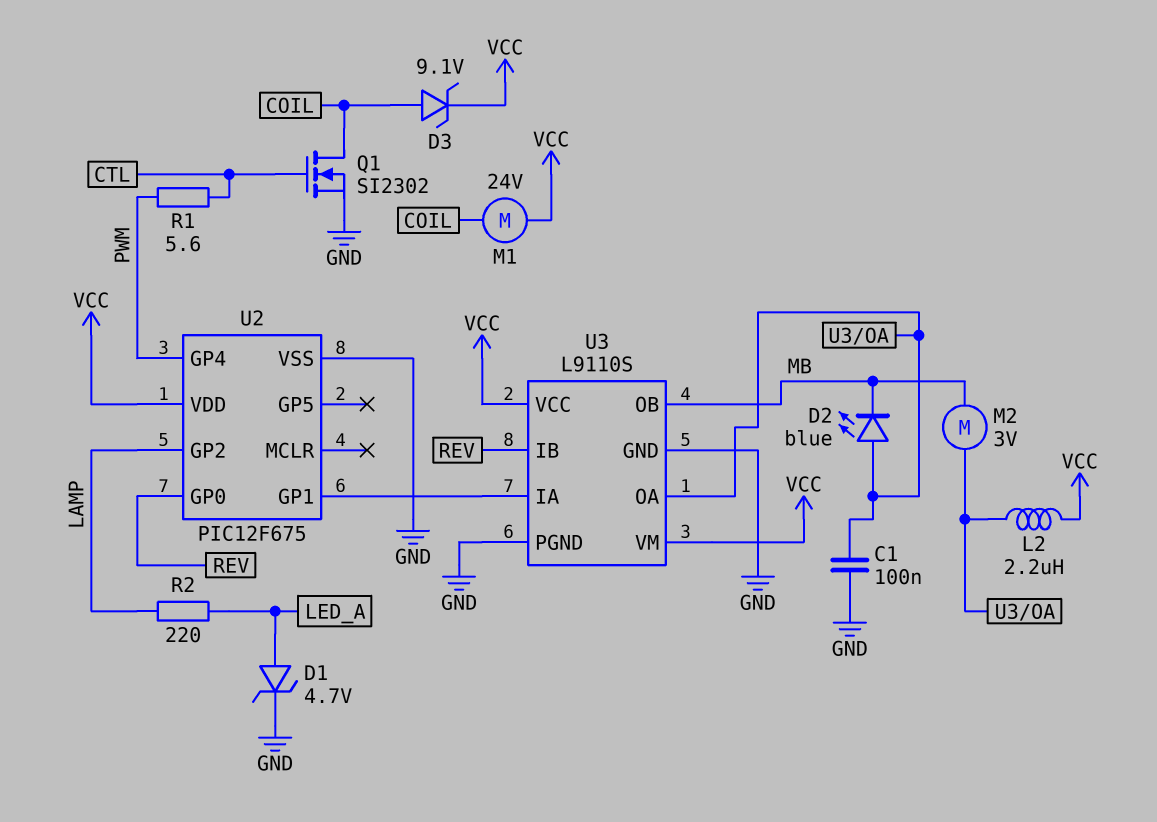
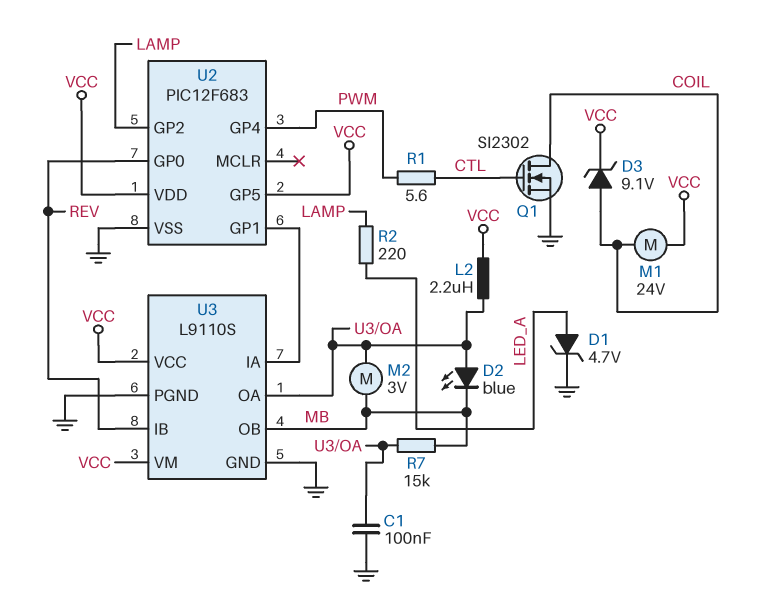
R7: none -> 15k (MB, U3/OA)
U2: PIC12F675 -> PIC12F683
U2 pin GP5: none -> VCC

